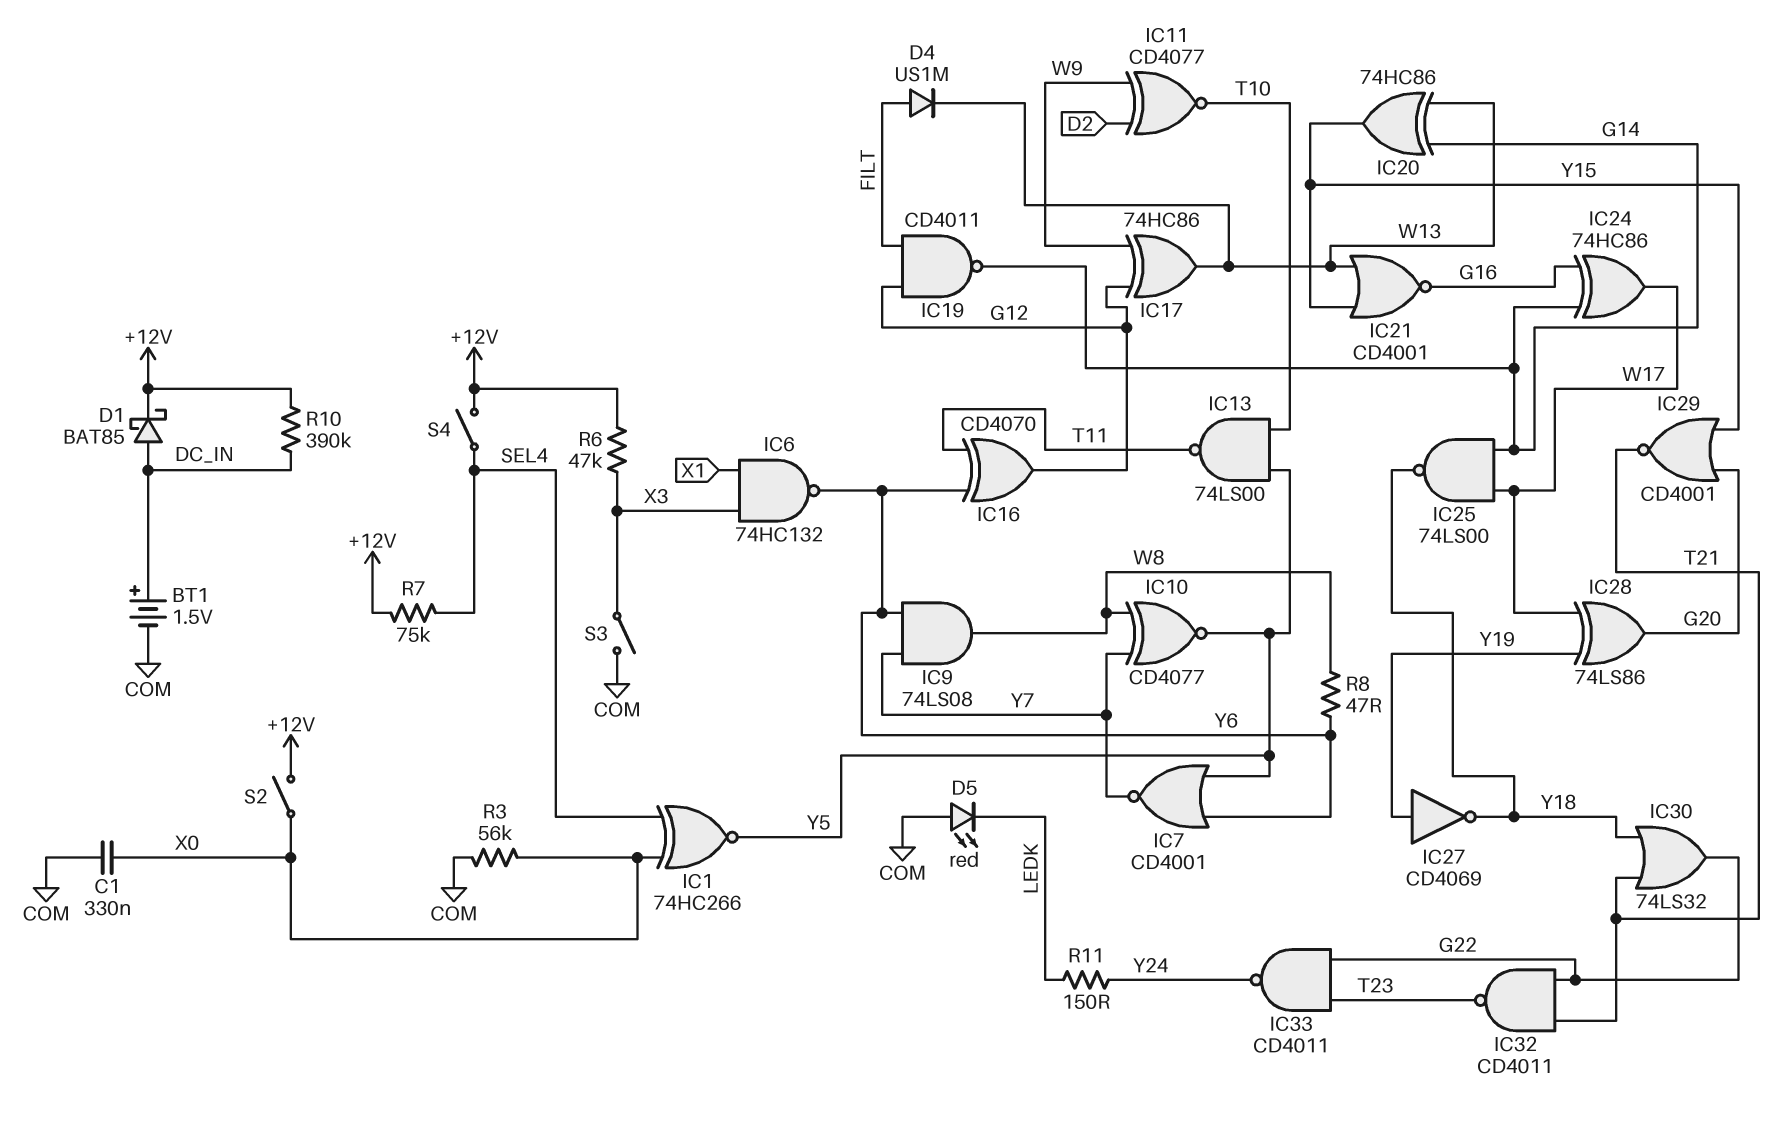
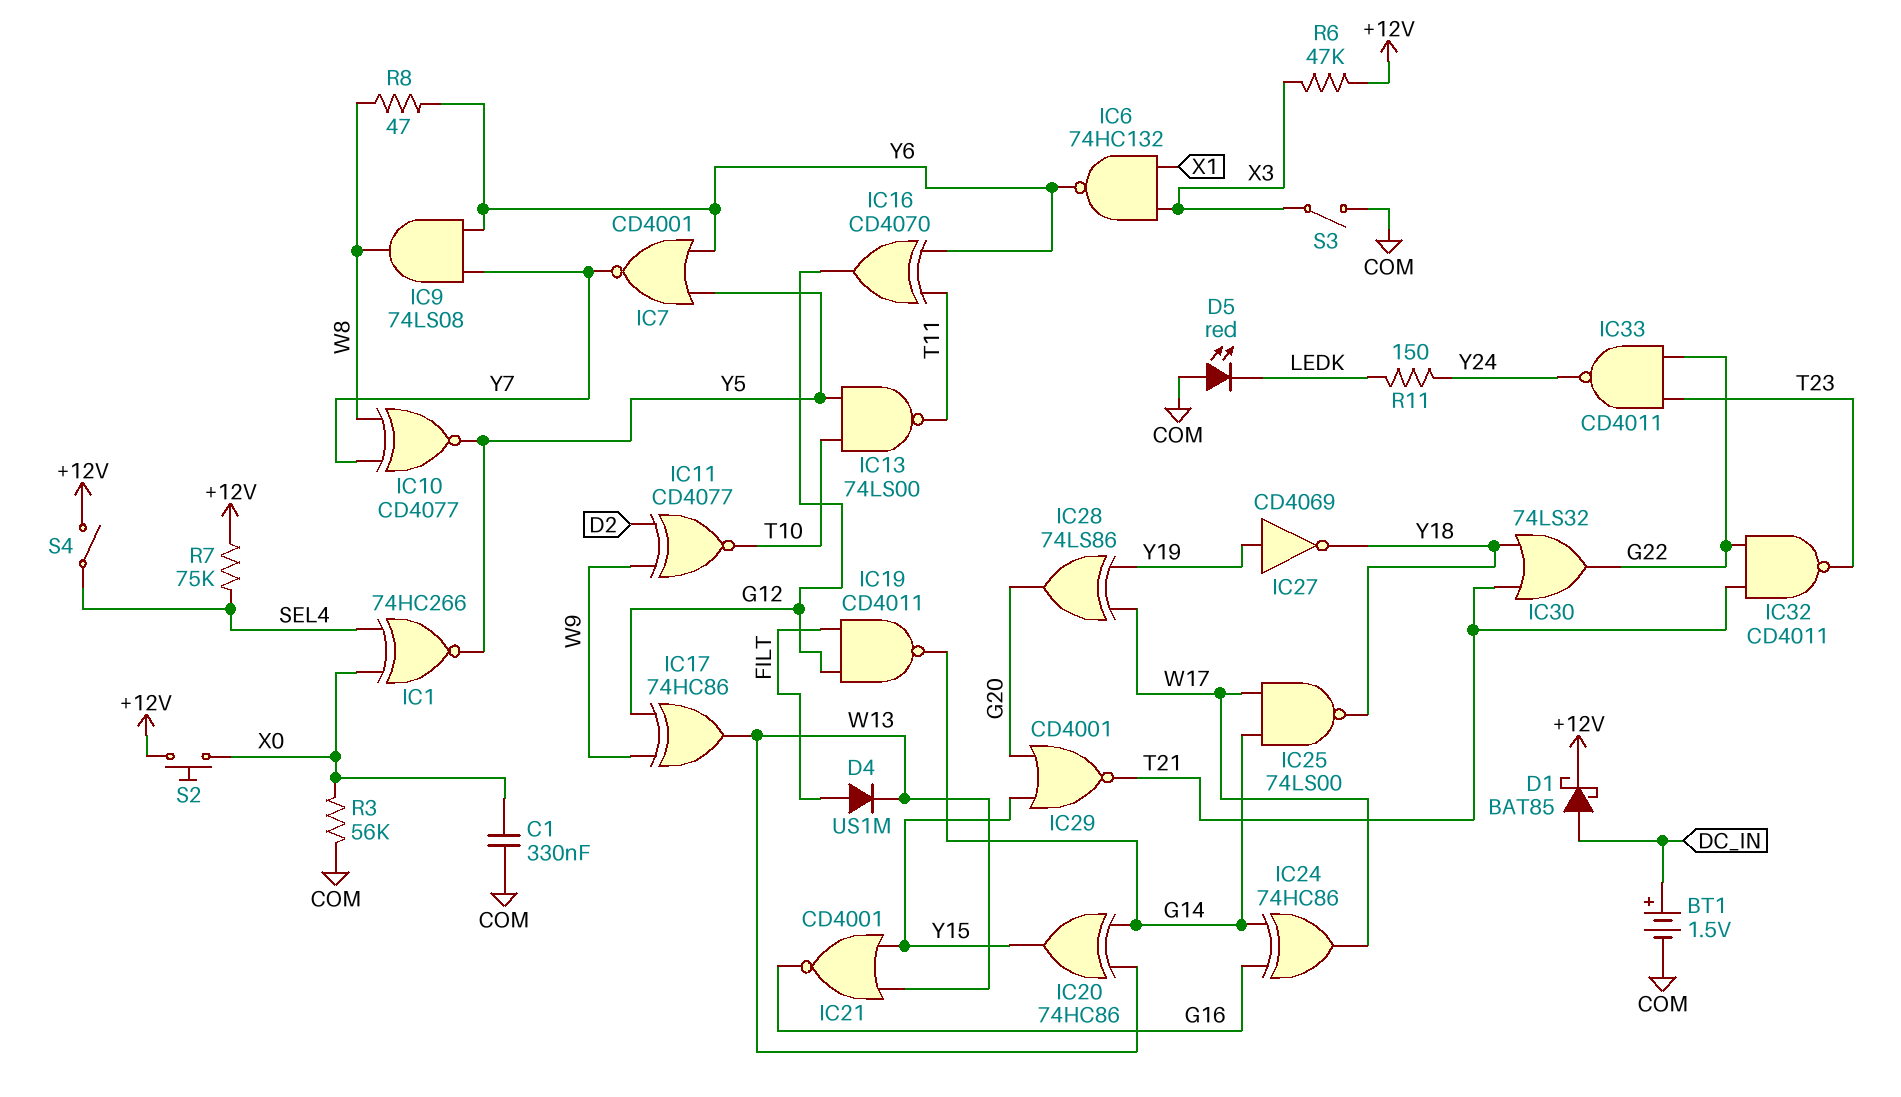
R10: 390k (+12V, DC_IN) -> none
S2: switch (+12V, X0) -> button (+12V, X0)

